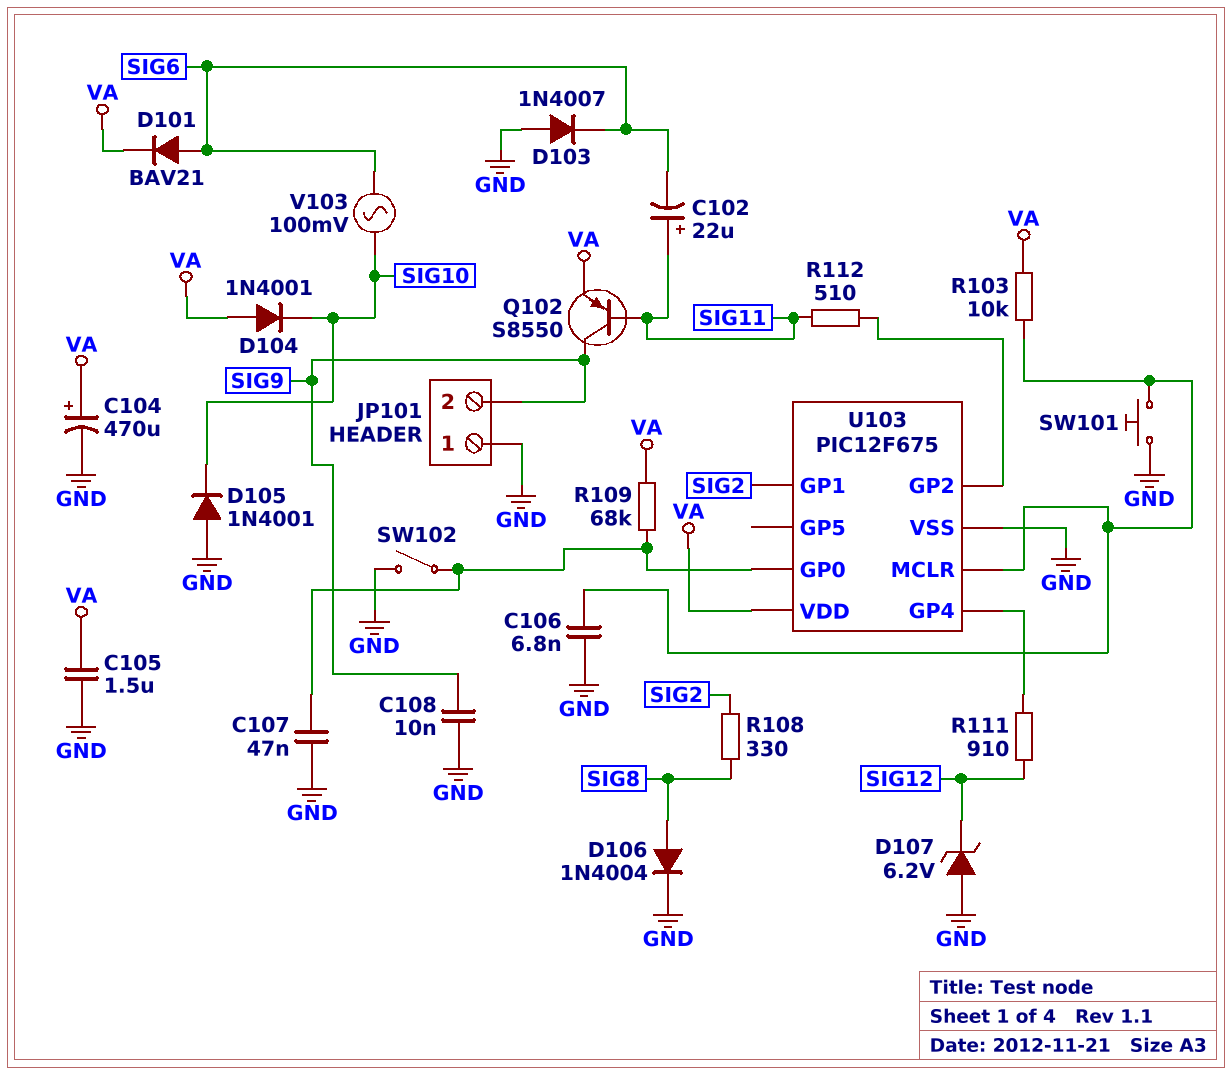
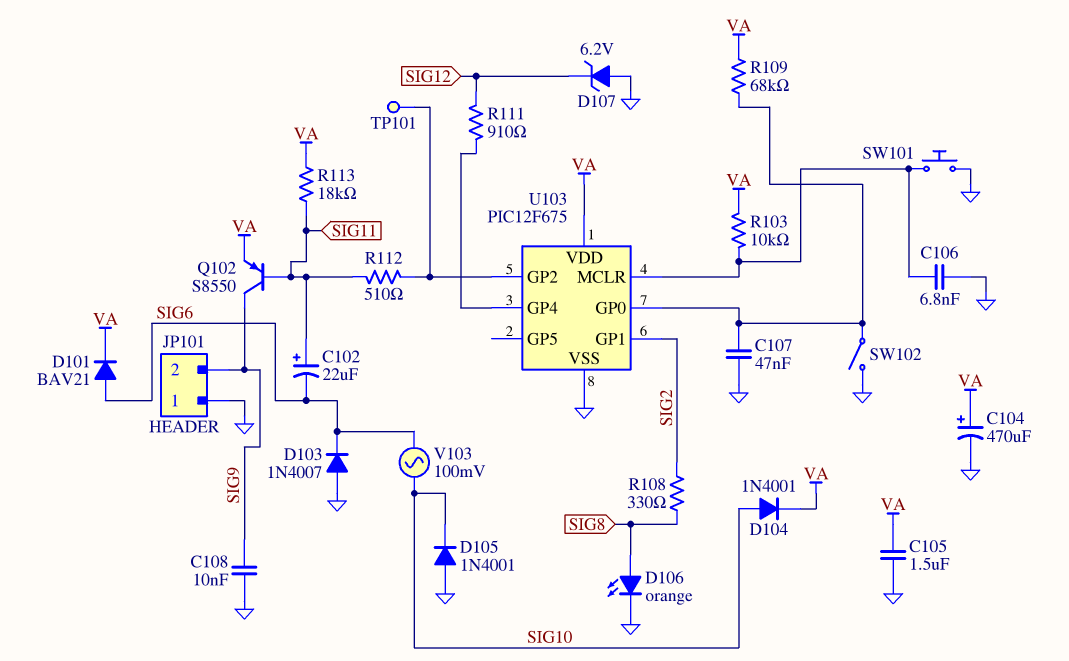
D104: diode 1N4001 (A VA, K SIG10) -> diode 1N4001 (A SIG10, K VA)
D106: diode 1N4004 (A SIG8, K GND) -> LED orange (A SIG8, K GND)
R113: none -> 18k (SIG11, VA)
TP101: none -> test point (U103/GP2)

